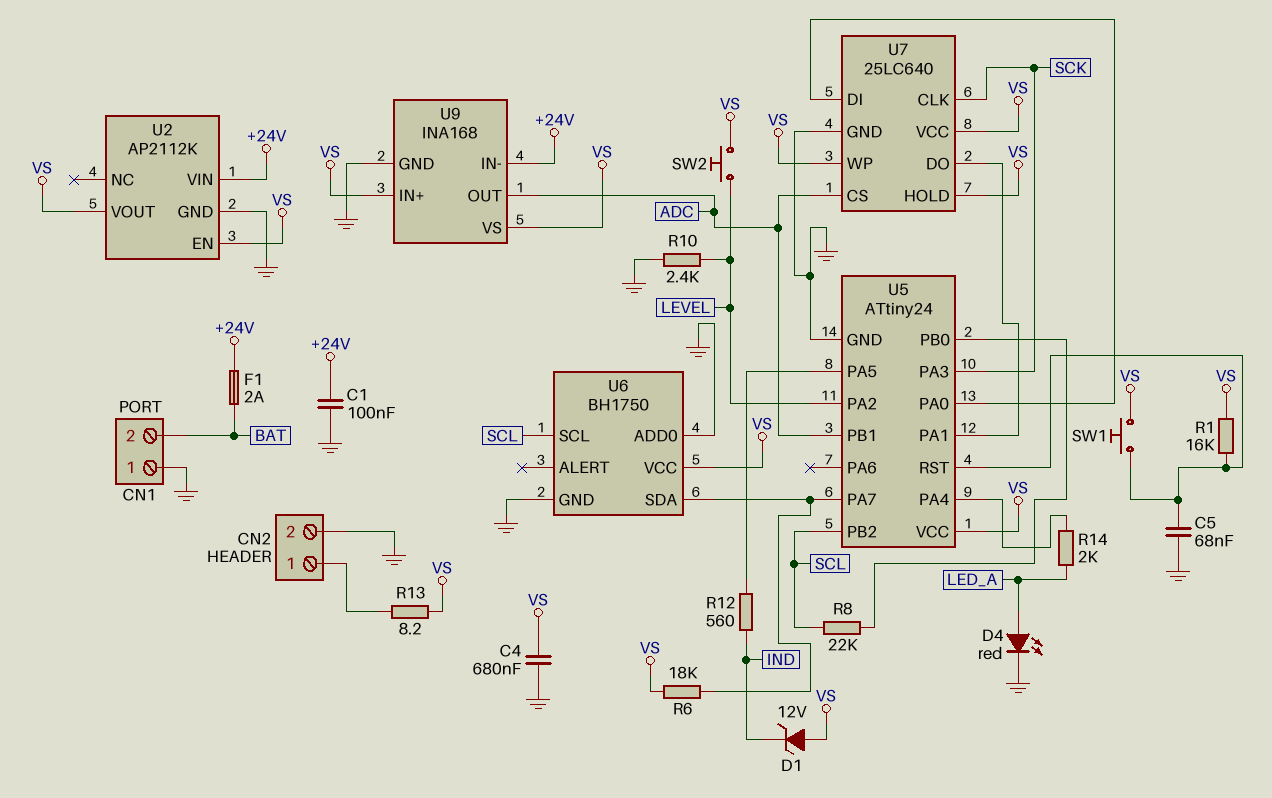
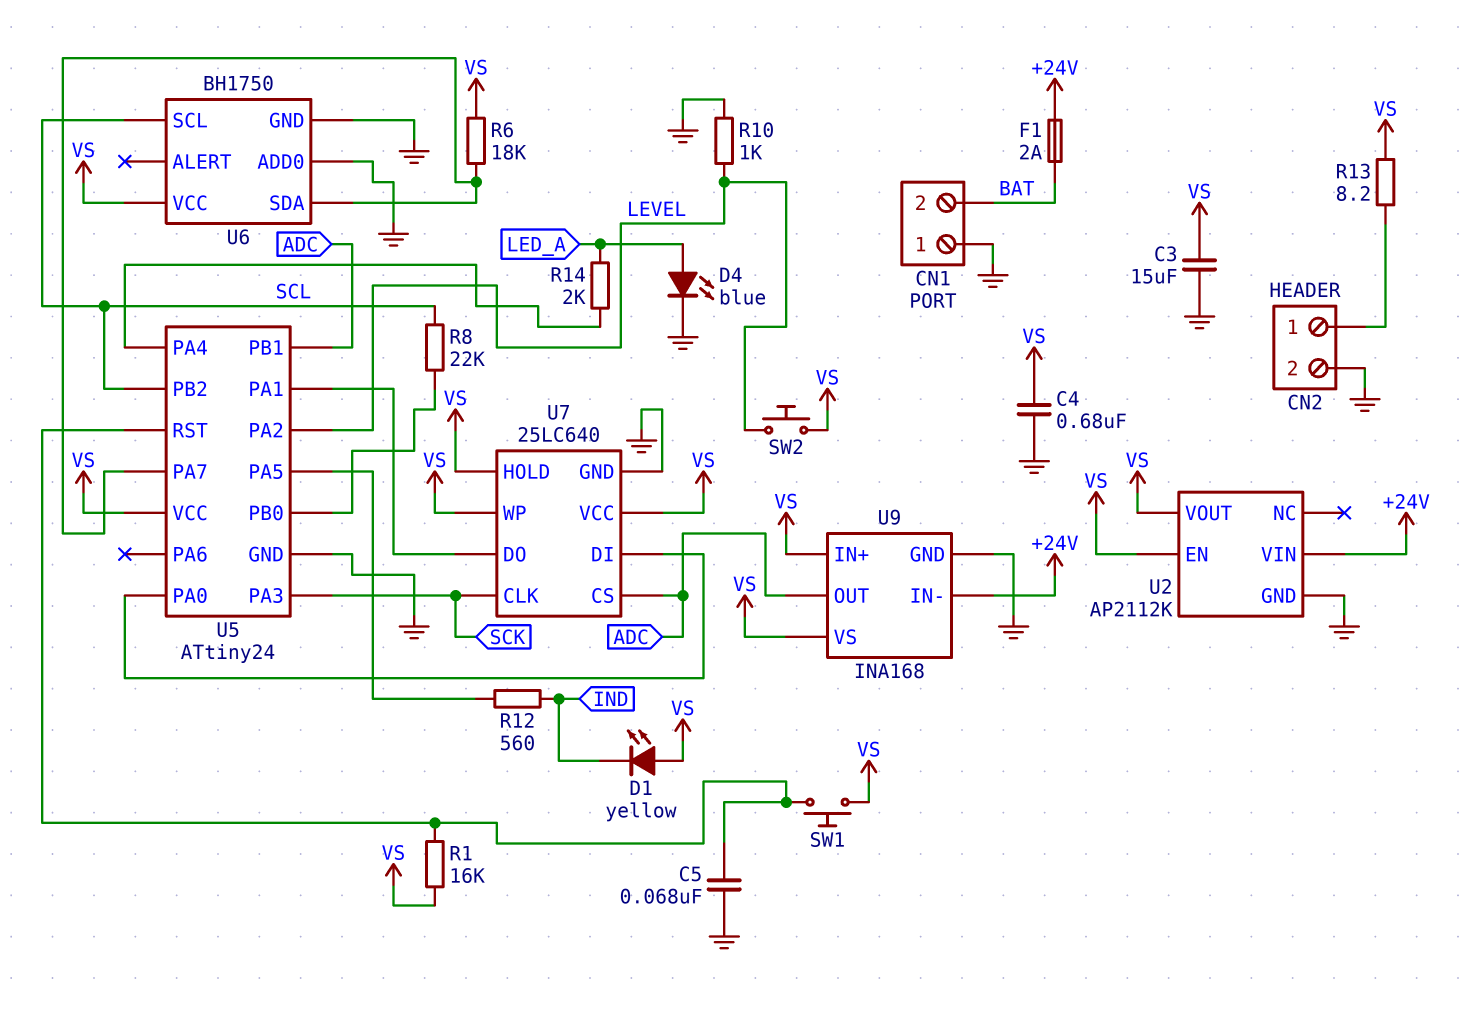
C1: 100nF (+24V, GND) -> none
C3: none -> 15uF (GND, VS)
D1: zener 12V (A VS, K IND) -> LED yellow (A VS, K IND)
D4: LED red (A LED_A, K GND) -> LED blue (A LED_A, K GND)
R10: 2.4k (GND, LEVEL) -> 1k (GND, LEVEL)

